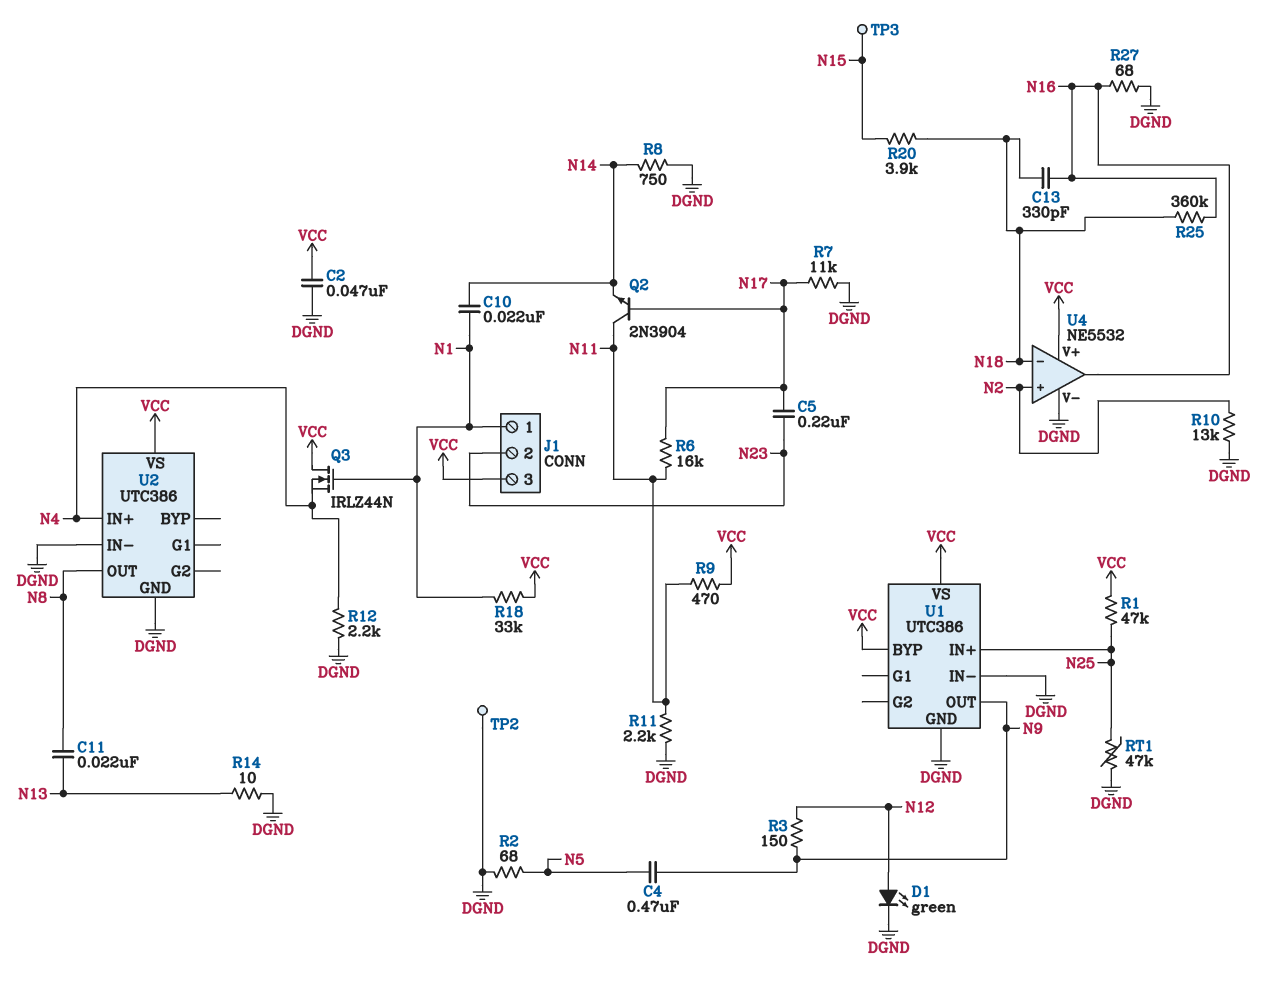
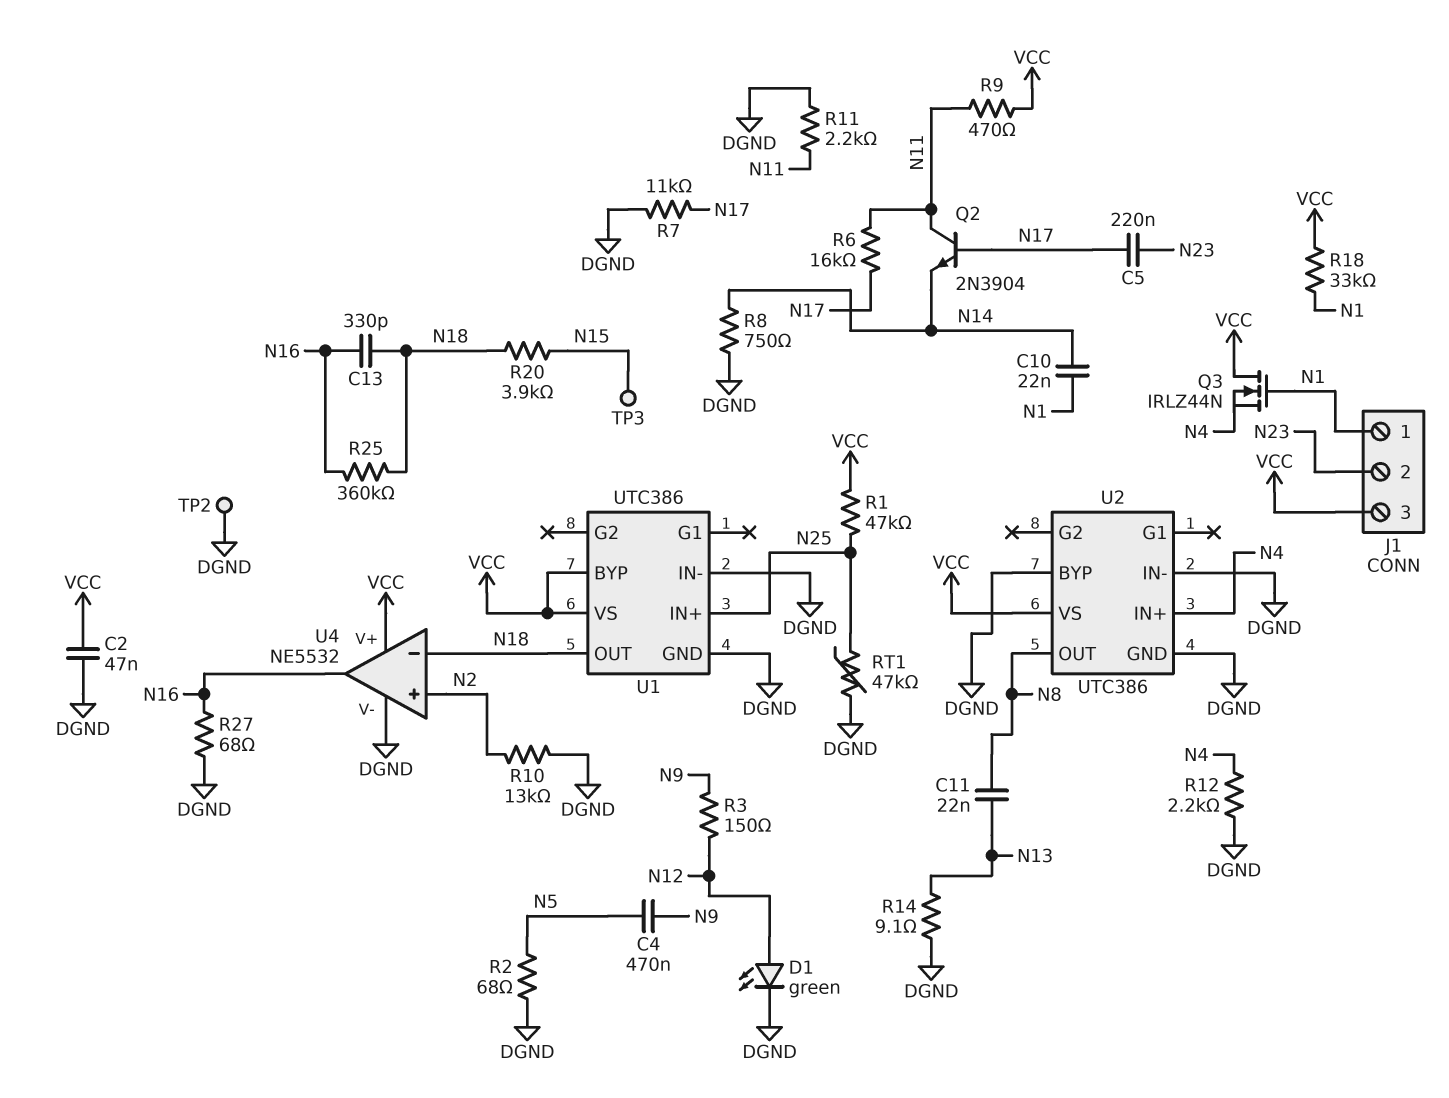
R14: 10 (DGND, N13) -> 9.1 (DGND, N13)
U1 pin OUT: N9 -> N18
U2 pin BYP: none -> DGND

